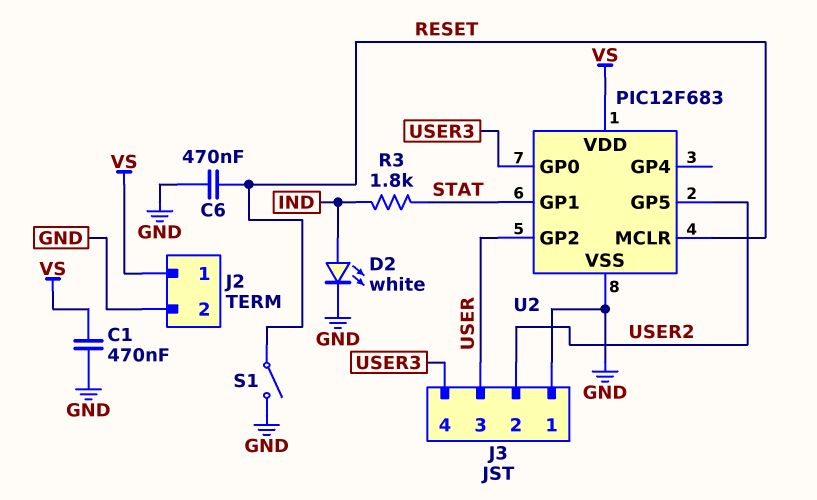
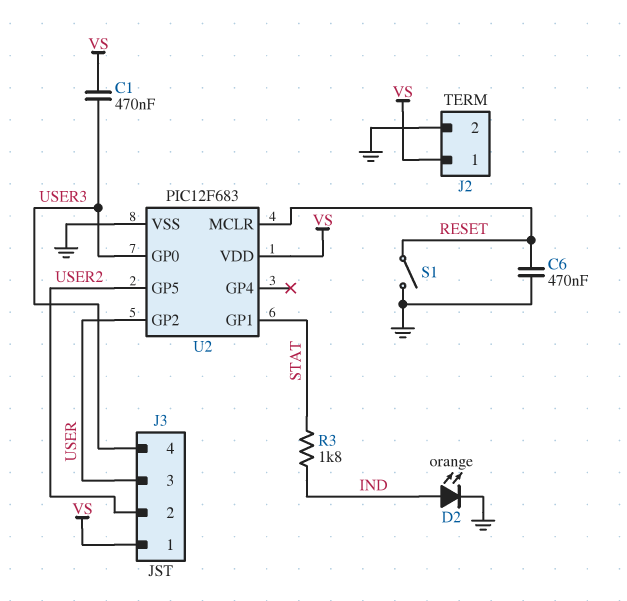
C1: 470nF (GND, VS) -> 470nF (USER3, VS)
D2: LED white (A IND, K GND) -> LED orange (A IND, K GND)
J3 pin 1: GND -> VS

